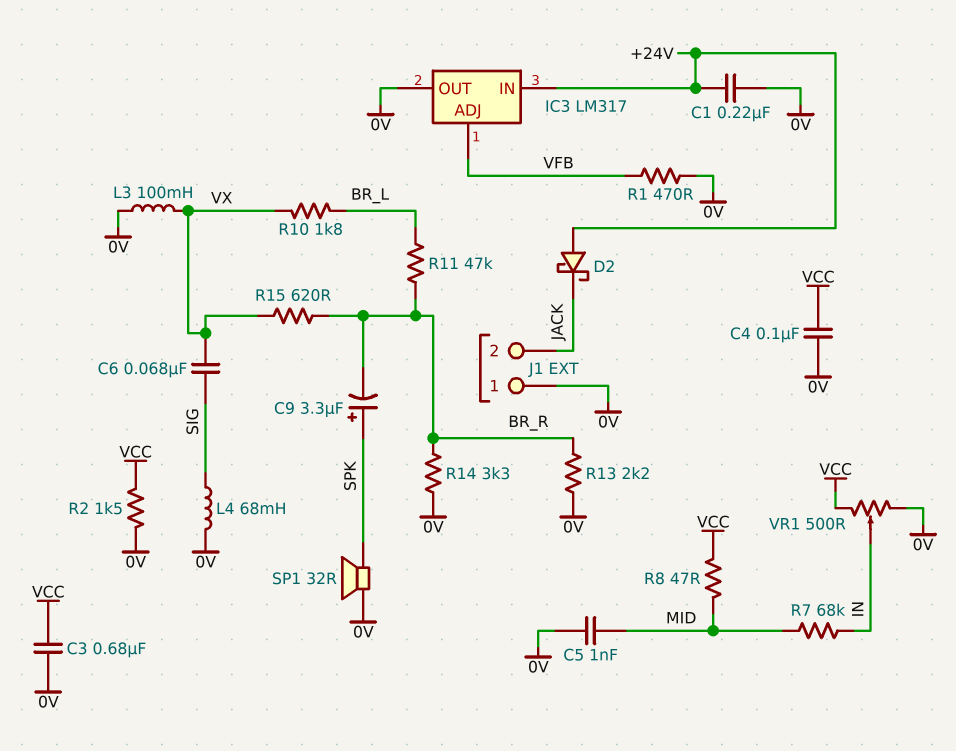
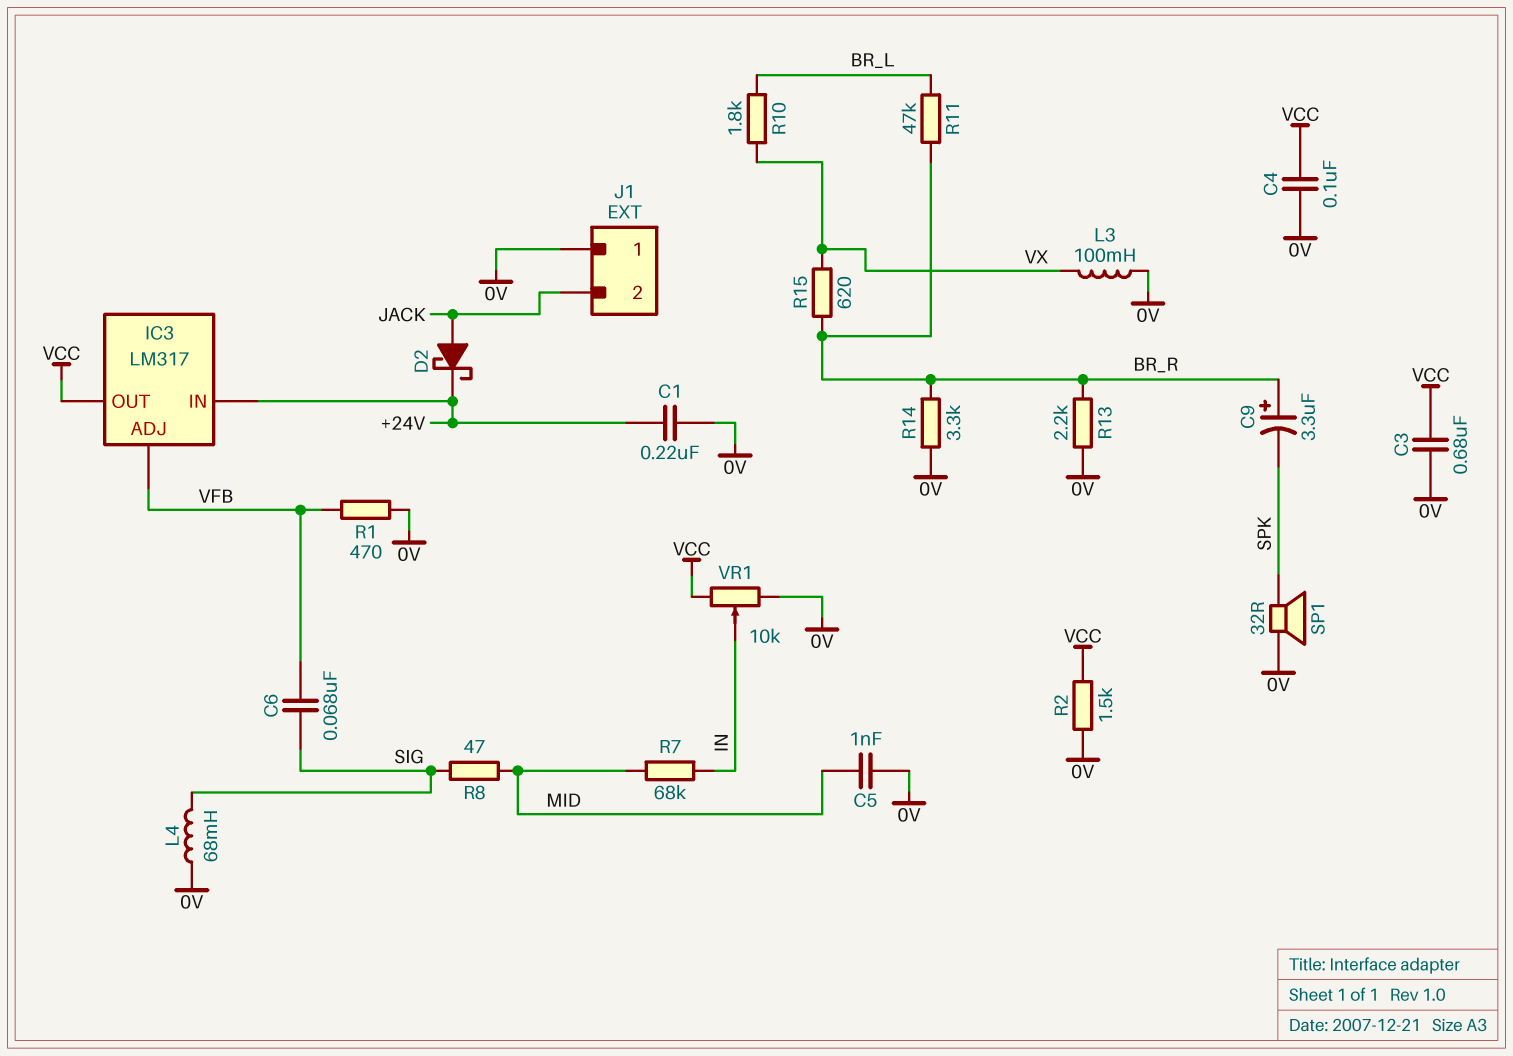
C6: 68nF (SIG, VX) -> 68nF (SIG, VFB)
C9: 3.3uF (plus SPK, minus BR_R) -> 3.3uF (plus BR_R, minus SPK)
D2: schottky (A +24V, K JACK) -> schottky (A JACK, K +24V)
IC3 pin OUT: 0V -> VCC
R8: 47 (MID, VCC) -> 47 (MID, SIG)
VR1: 500 (0V, VCC, wiper IN) -> 10k (0V, VCC, wiper IN)

